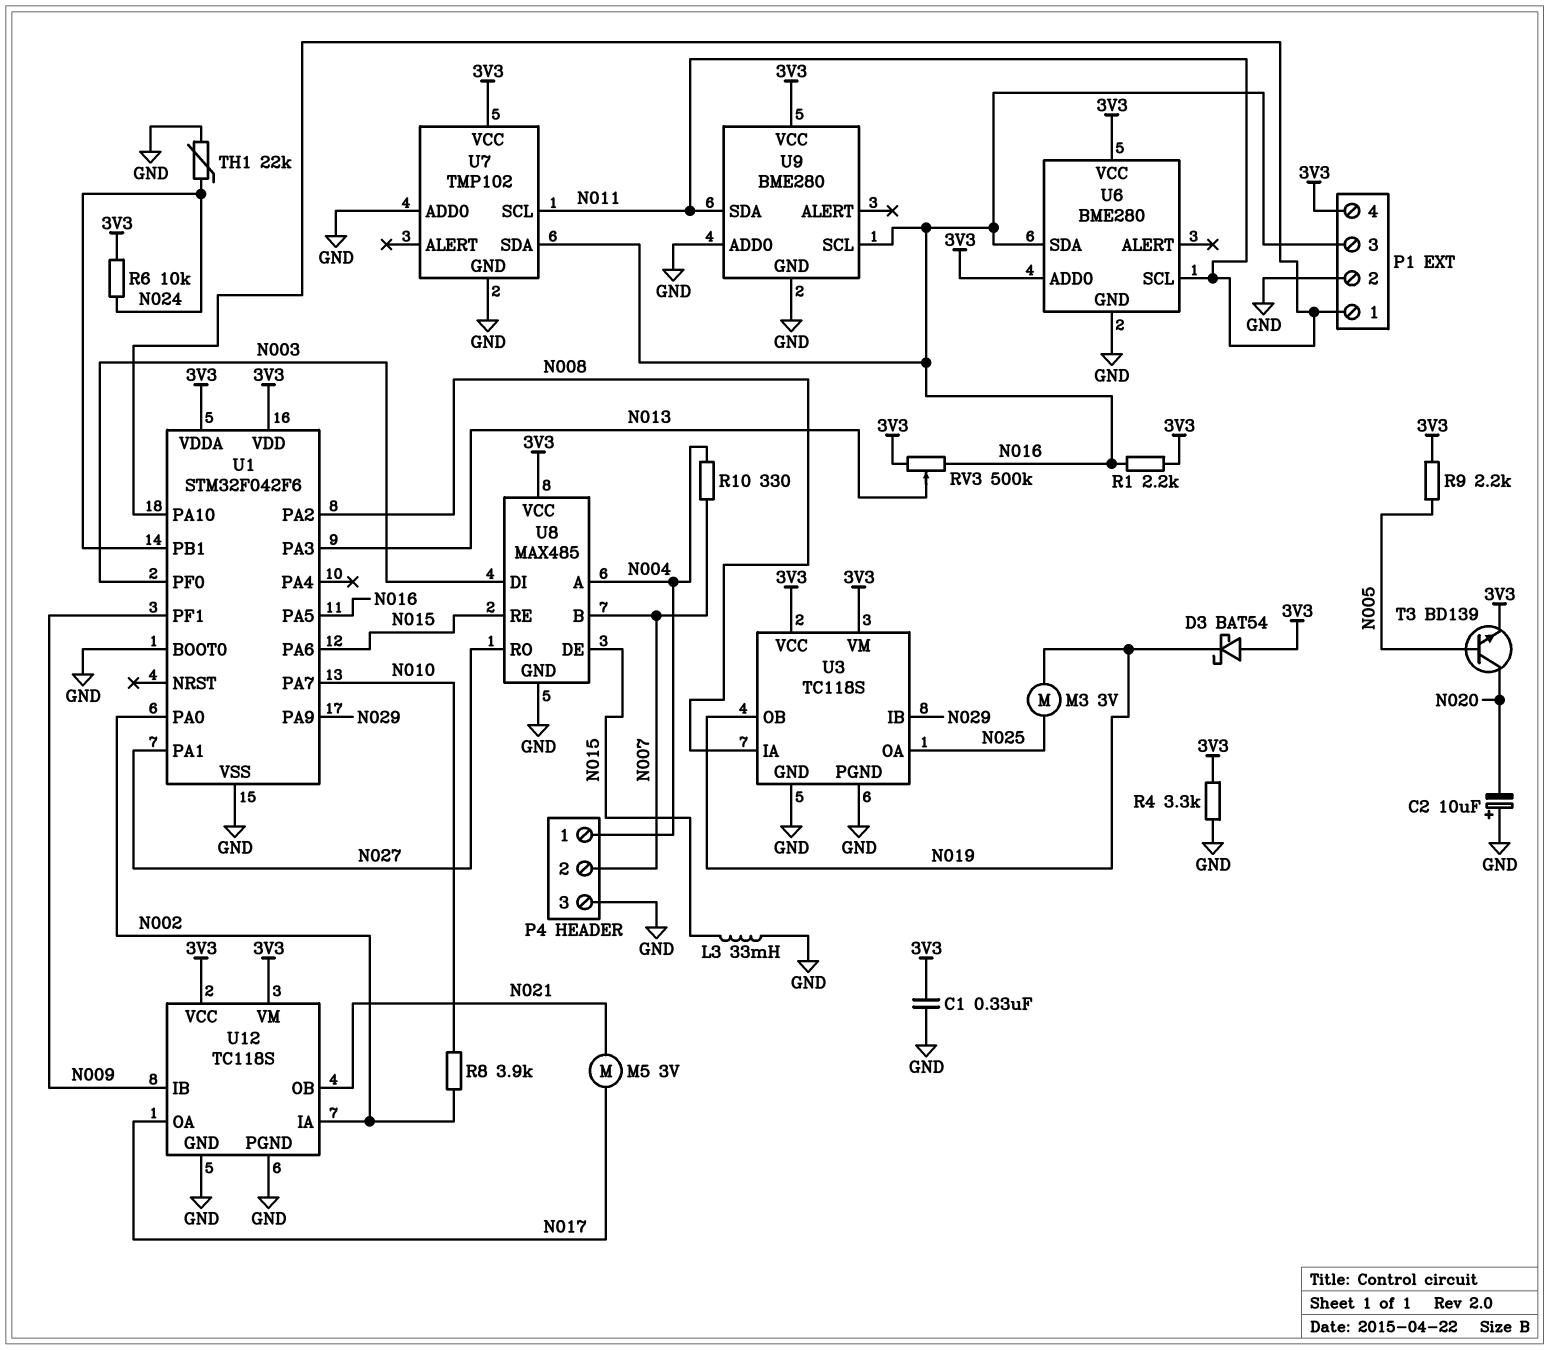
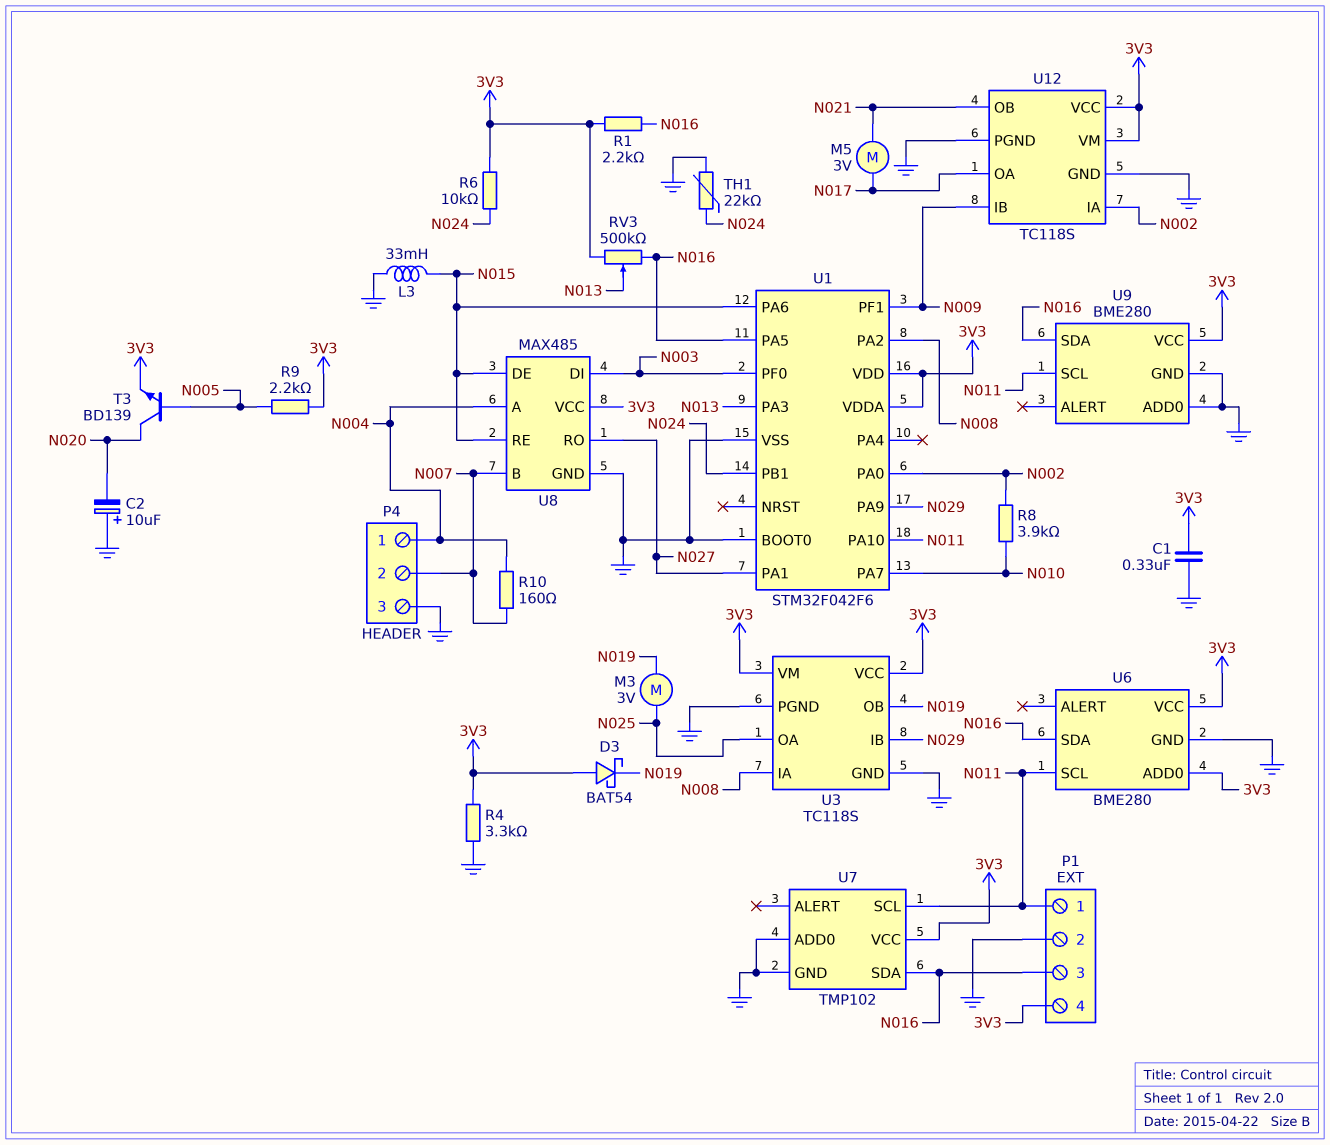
R10: 330 (N004, N007) -> 160 (N004, N007)
U9 pin SCL: N016 -> N011
U9 pin SDA: N011 -> N016

